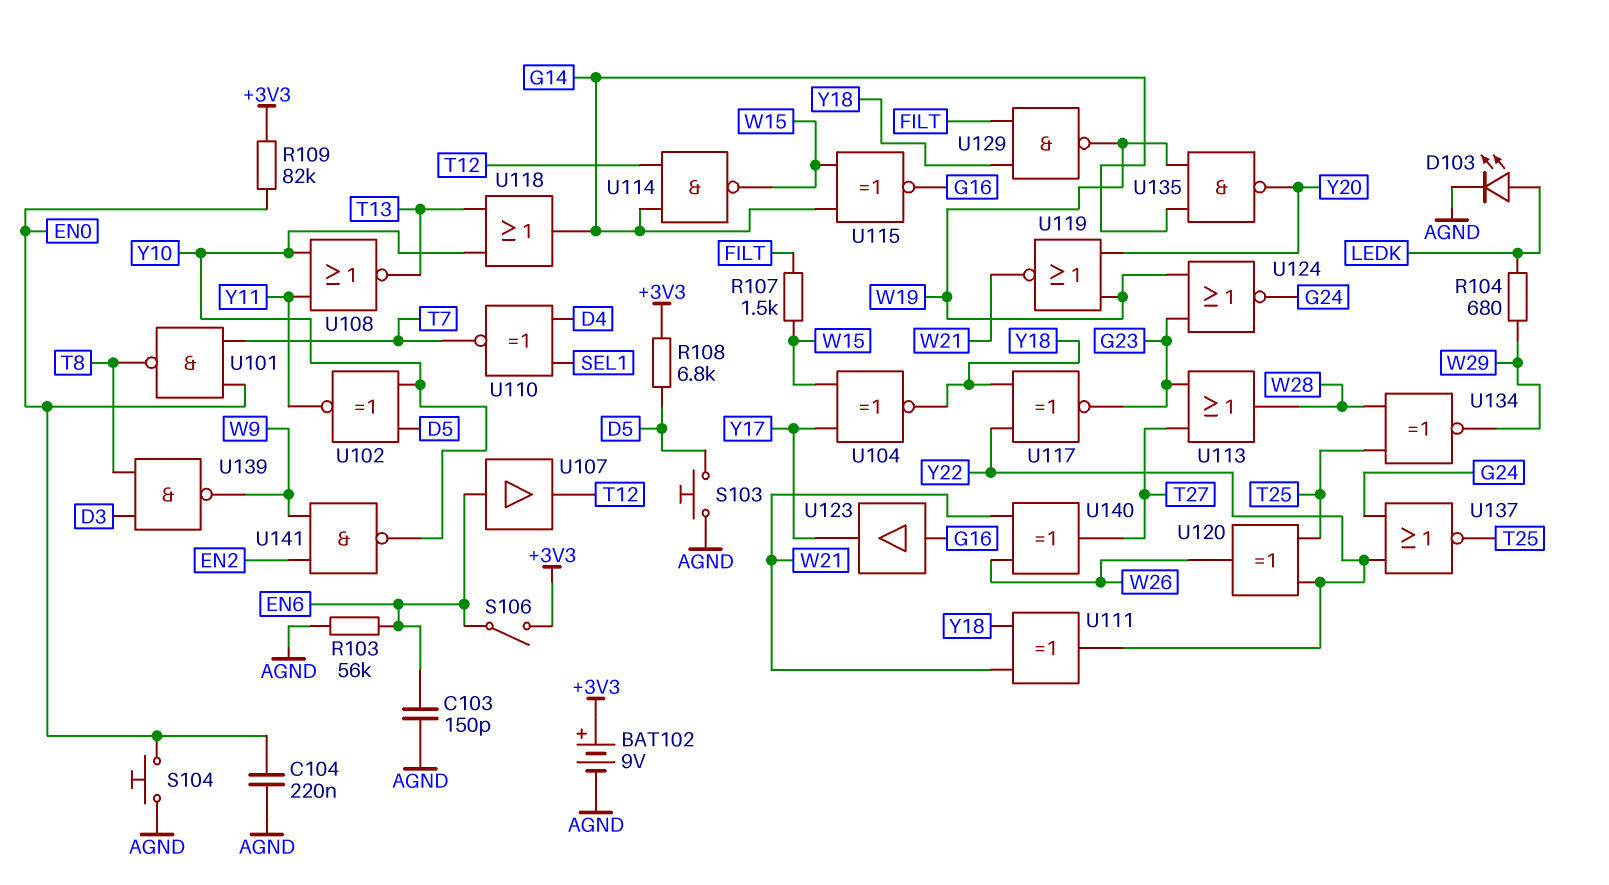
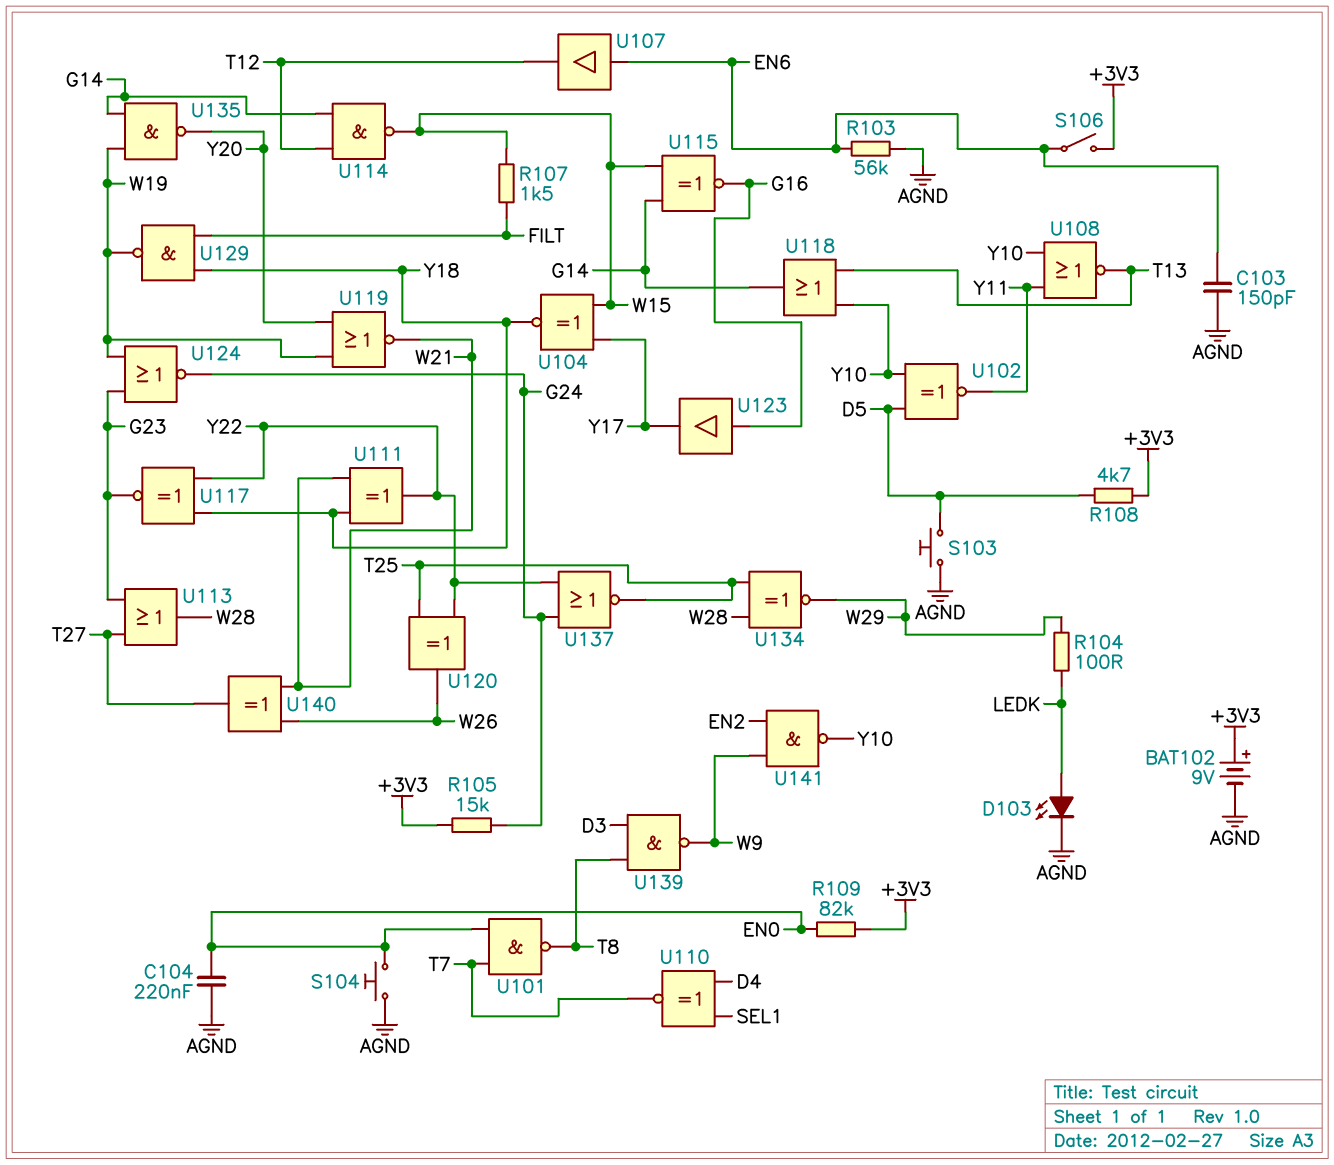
R104: 680 (LEDK, W29) -> 100 (LEDK, W29)
R105: none -> 15k (+3V3, G24)
R108: 6.8k (+3V3, D5) -> 4.7k (+3V3, D5)

